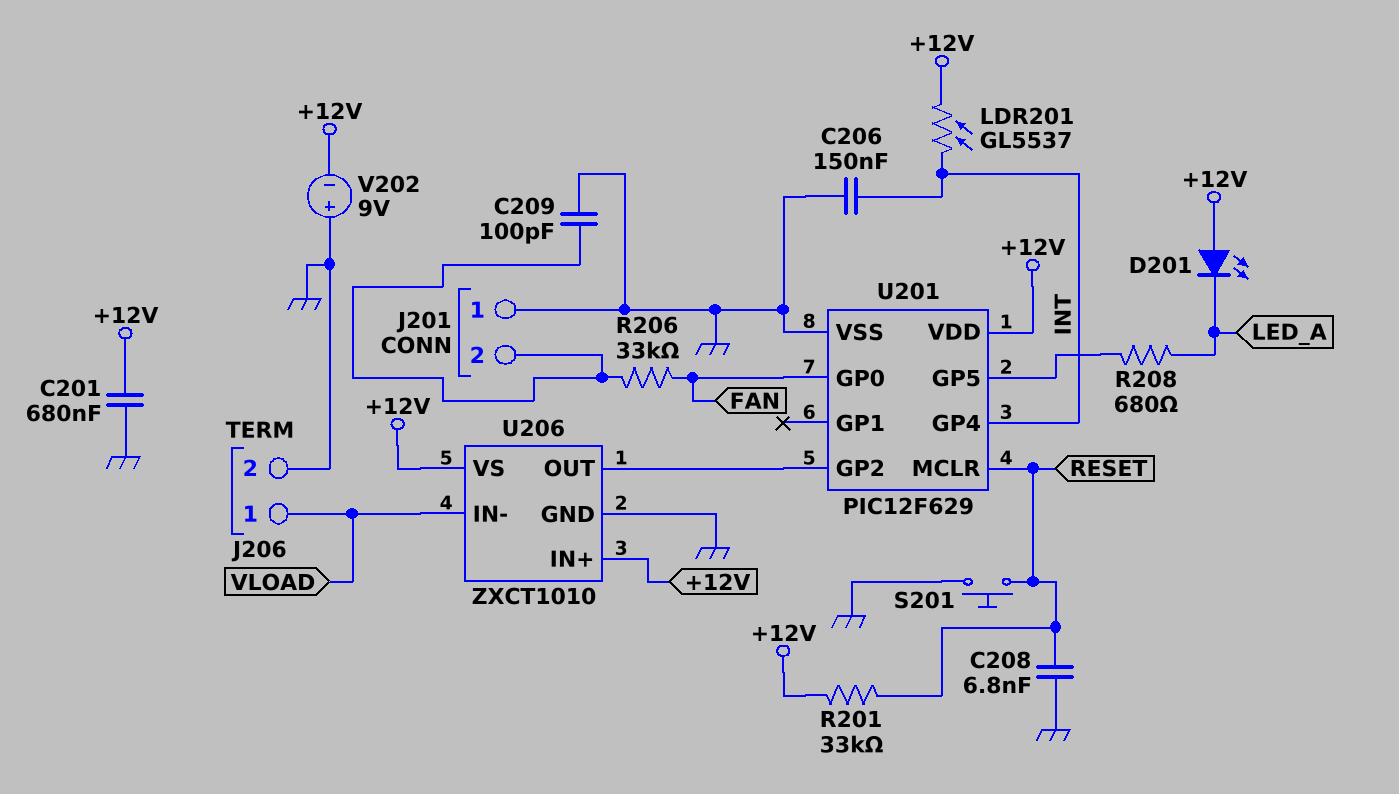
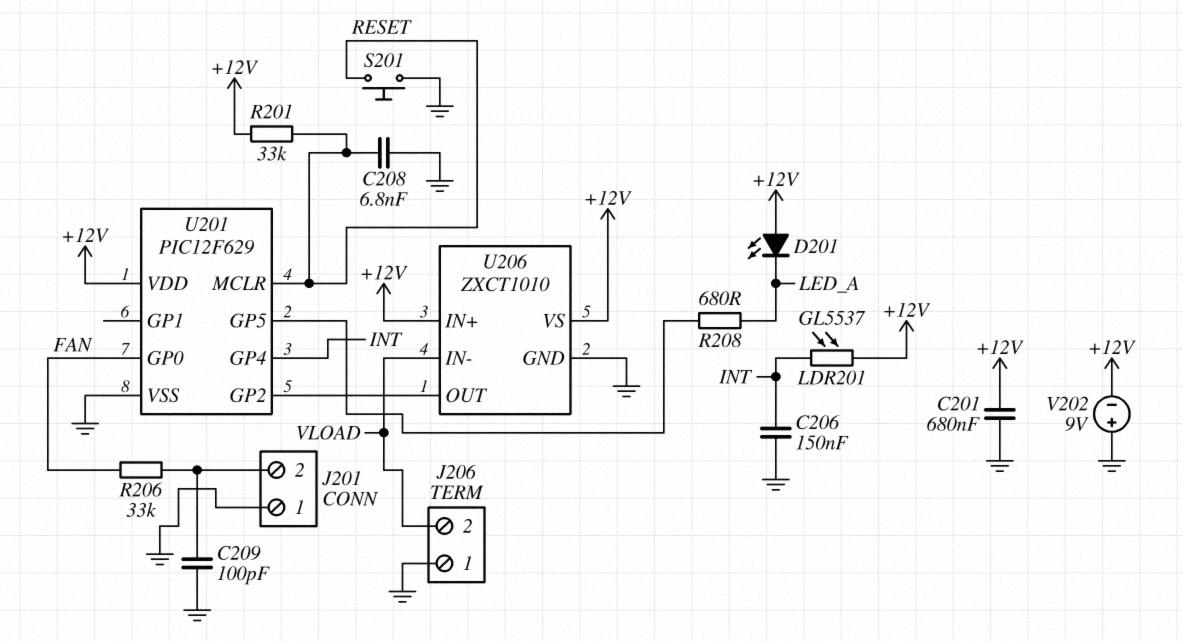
J206 pin 1: VLOAD -> GND
J206 pin 2: GND -> VLOAD

